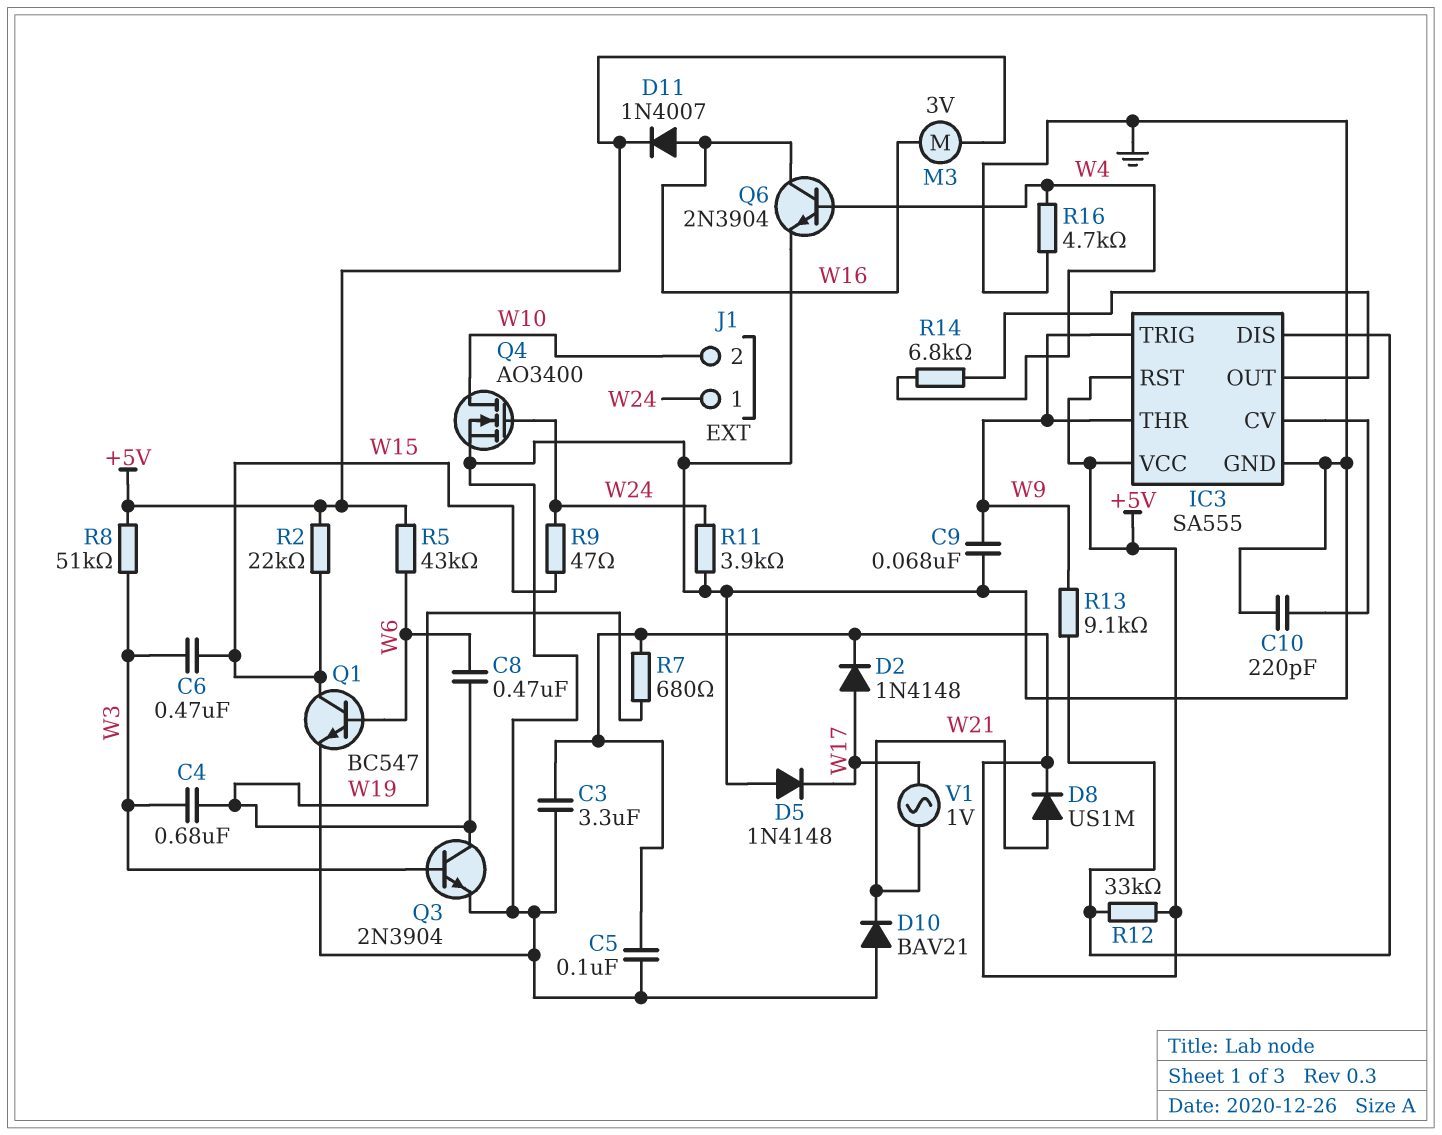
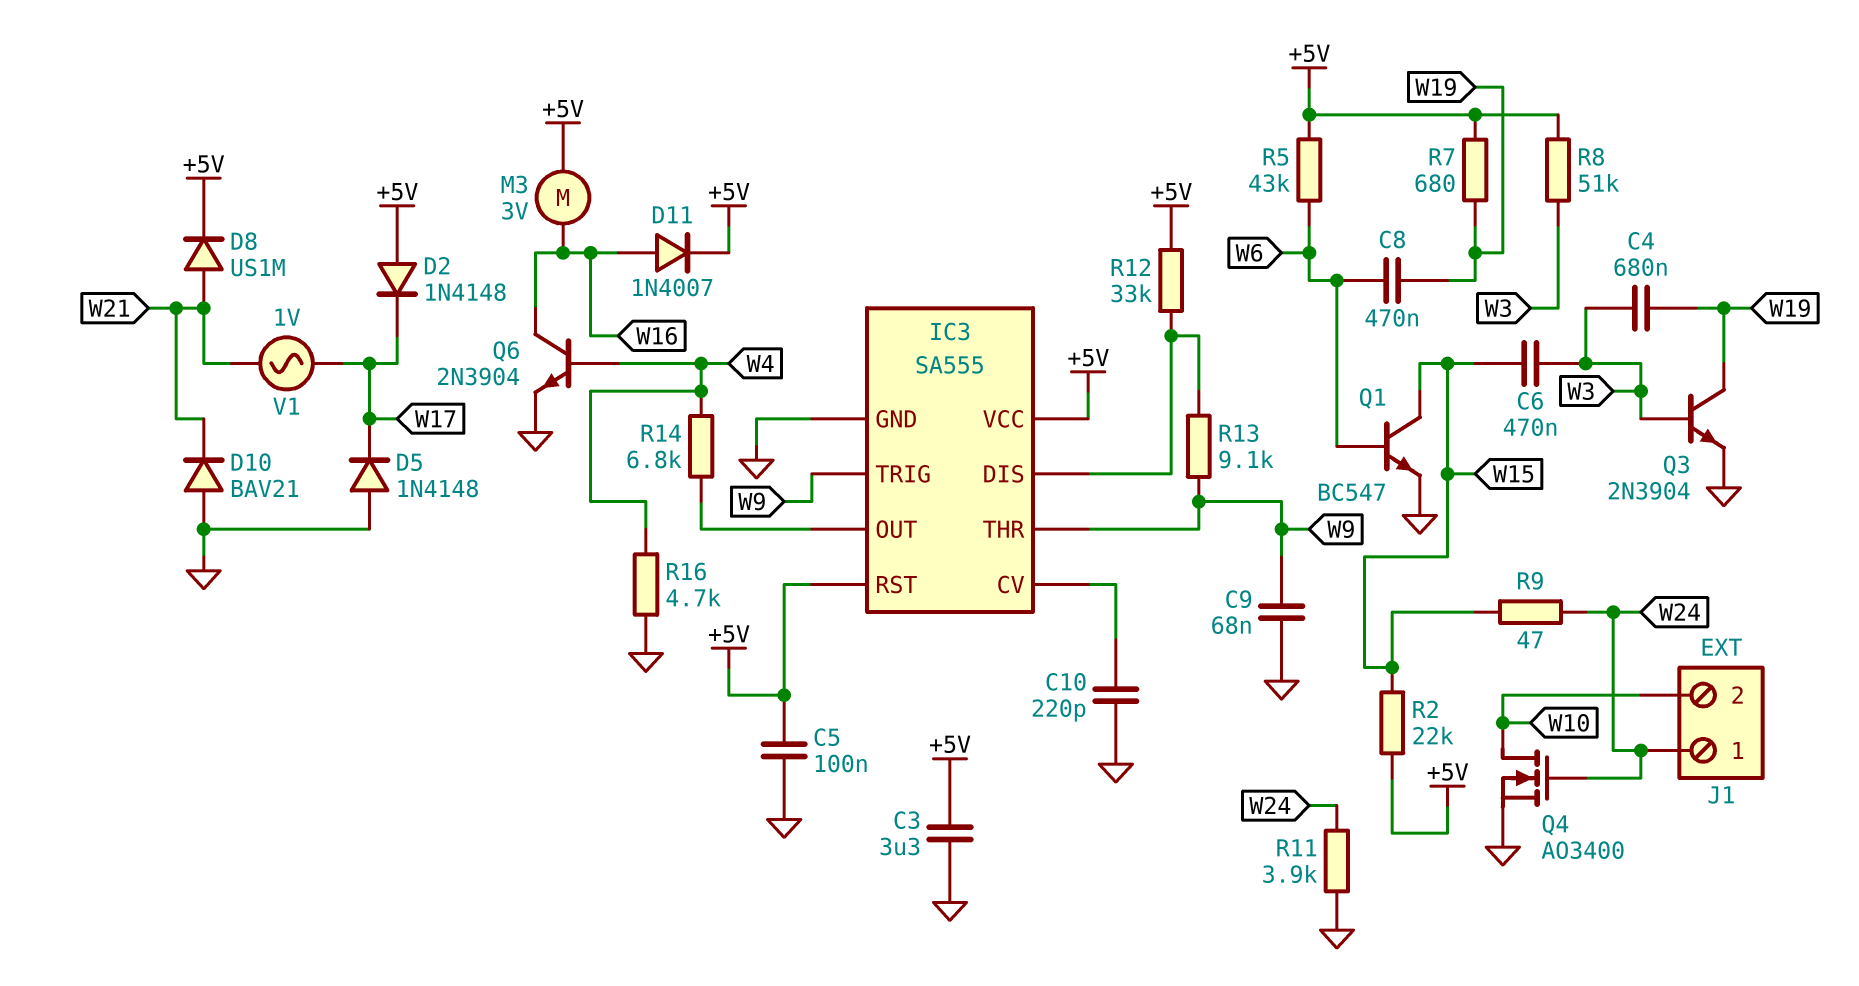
D2: diode 1N4148 (A W17, K +5V) -> diode 1N4148 (A +5V, K W17)

